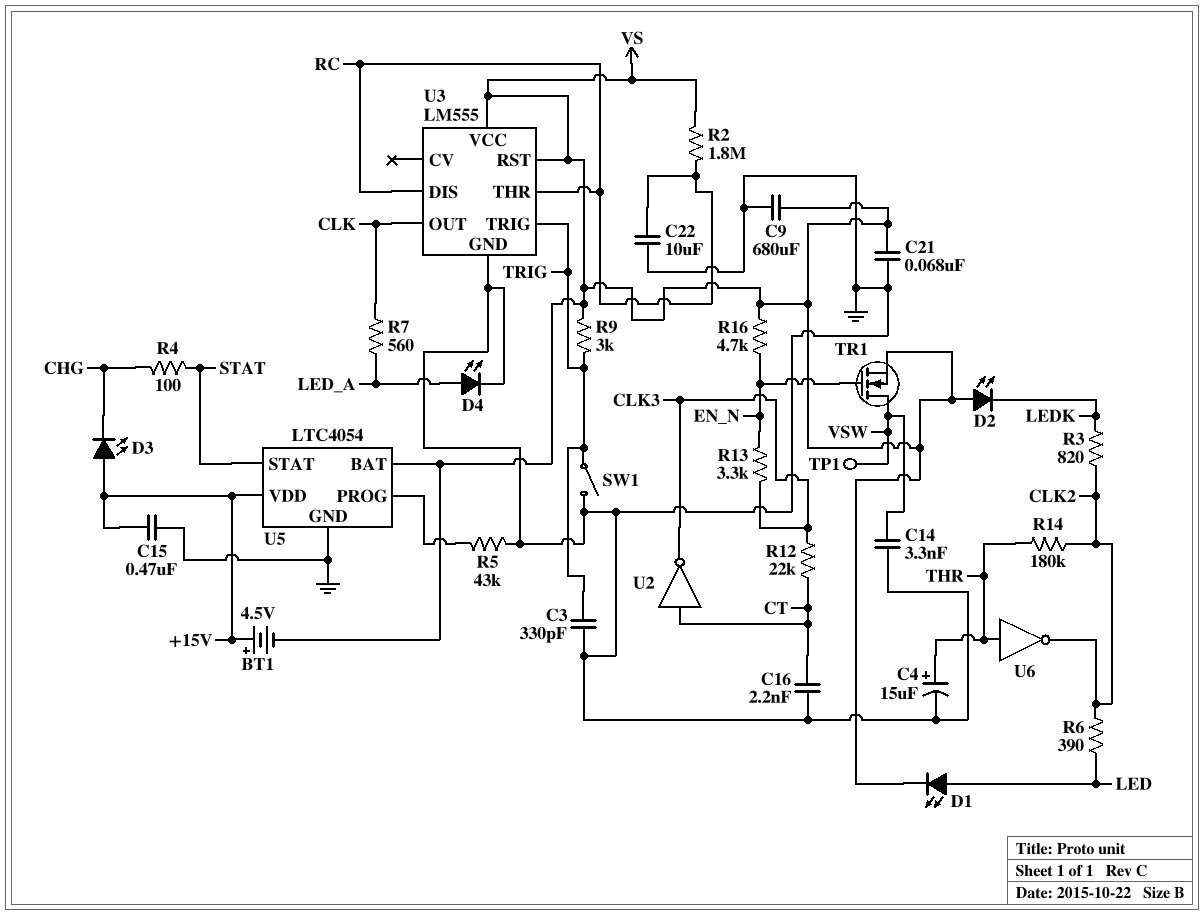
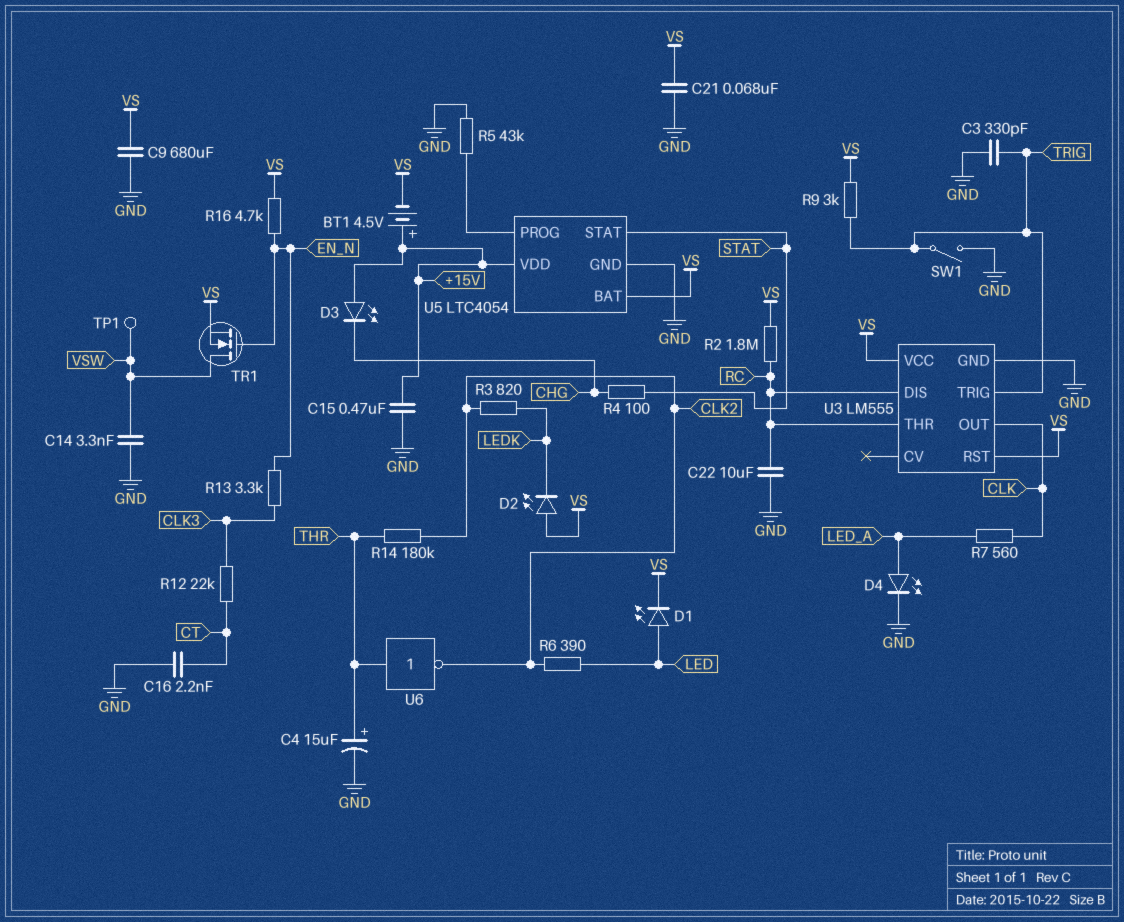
U2: NOT (in CT, out CLK3) -> none

